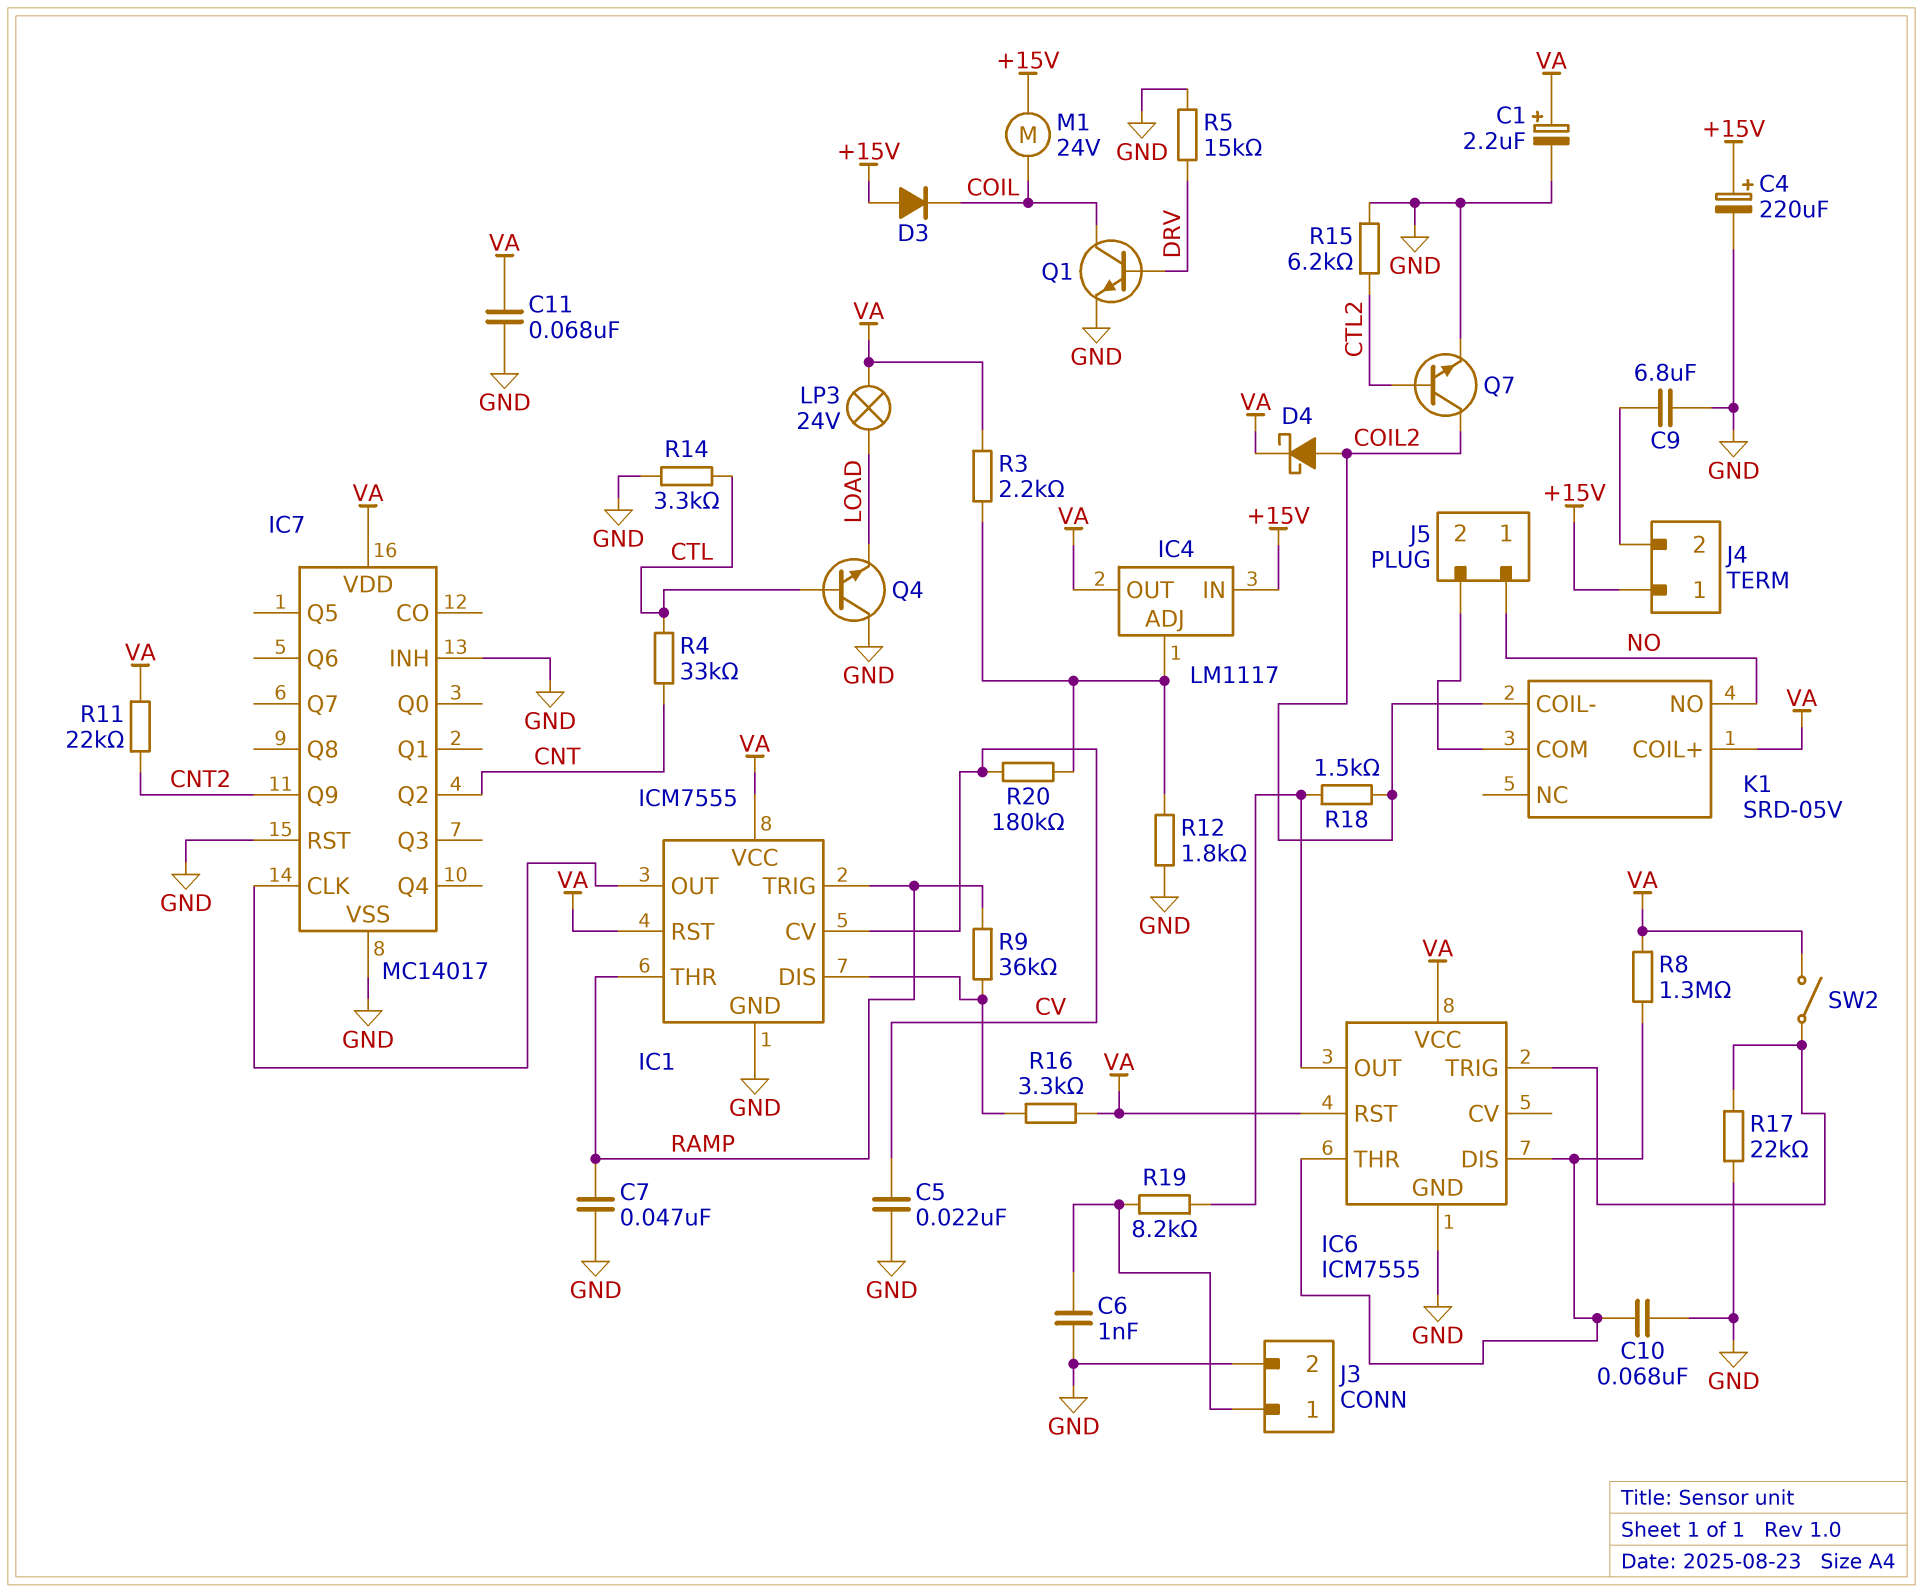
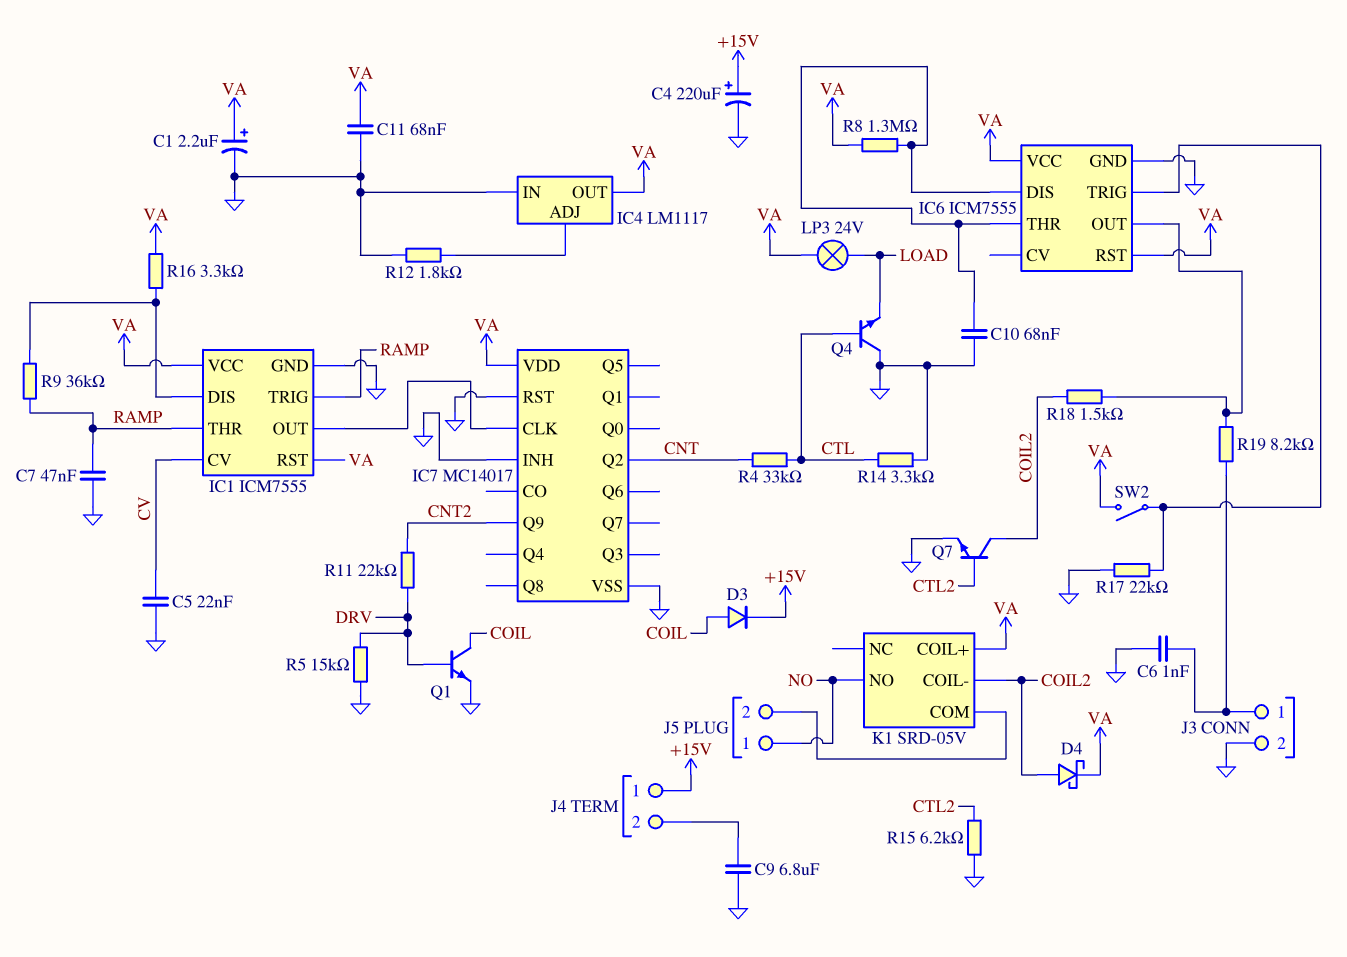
D3: diode (A +15V, K COIL) -> diode (A COIL, K +15V)
IC4 pin IN: +15V -> GND
M1: motor 24V (+15V, COIL) -> none
R3: 2.2k (IC4/ADJ, VA) -> none
R11: 22k (CNT2, VA) -> 22k (CNT2, DRV)
R20: 180k (CV, IC4/ADJ) -> none

